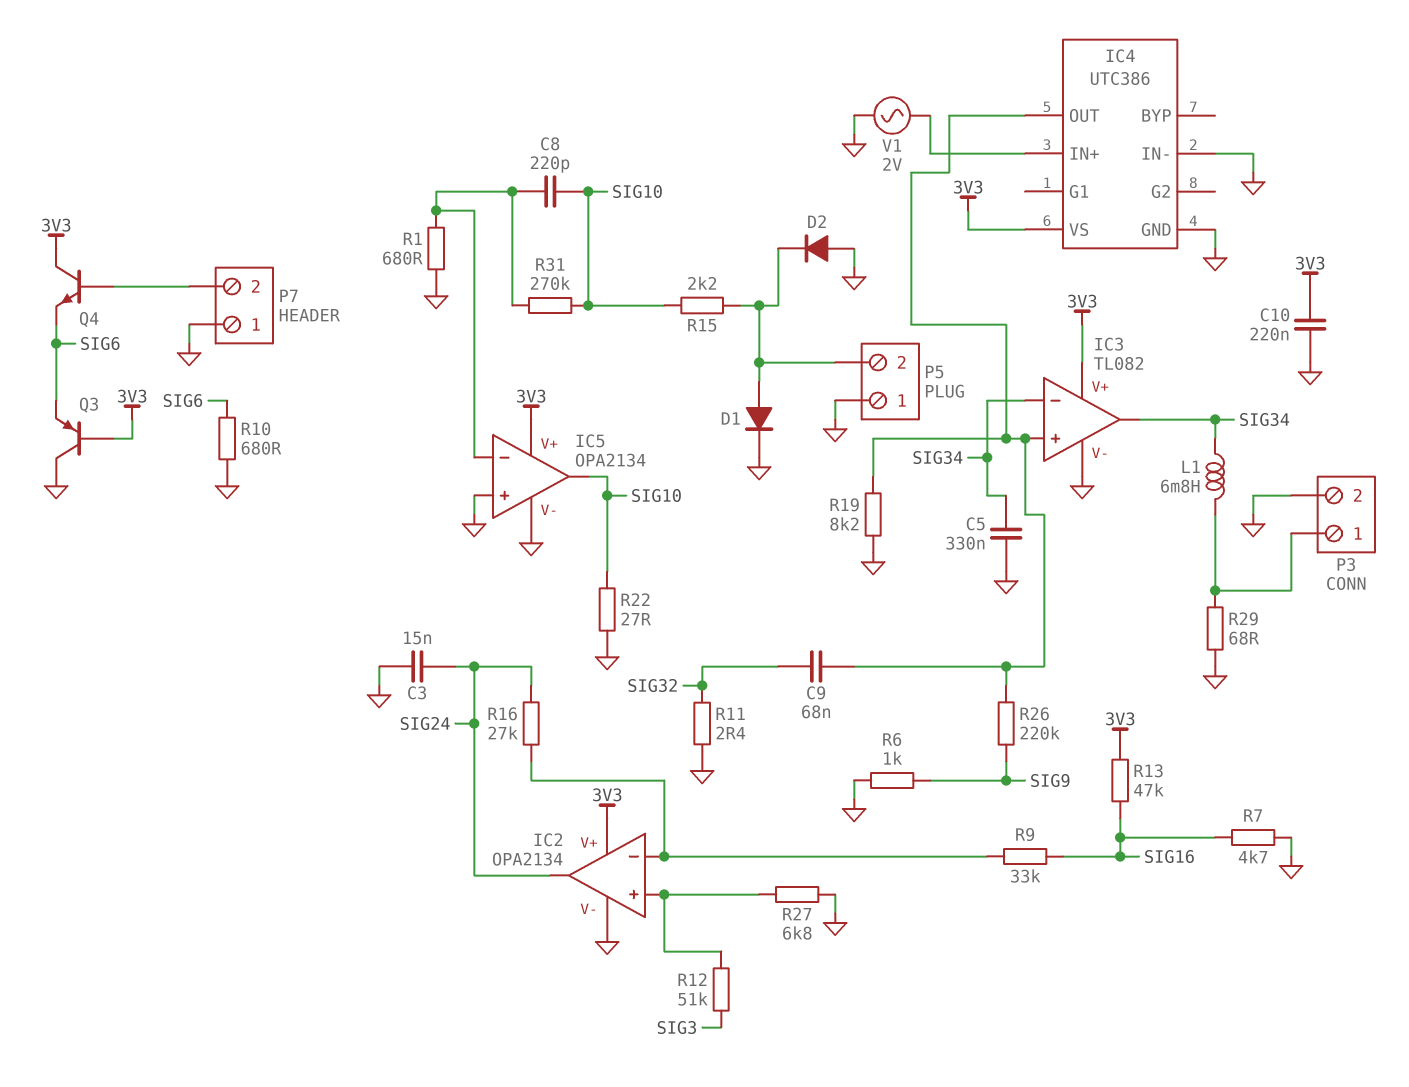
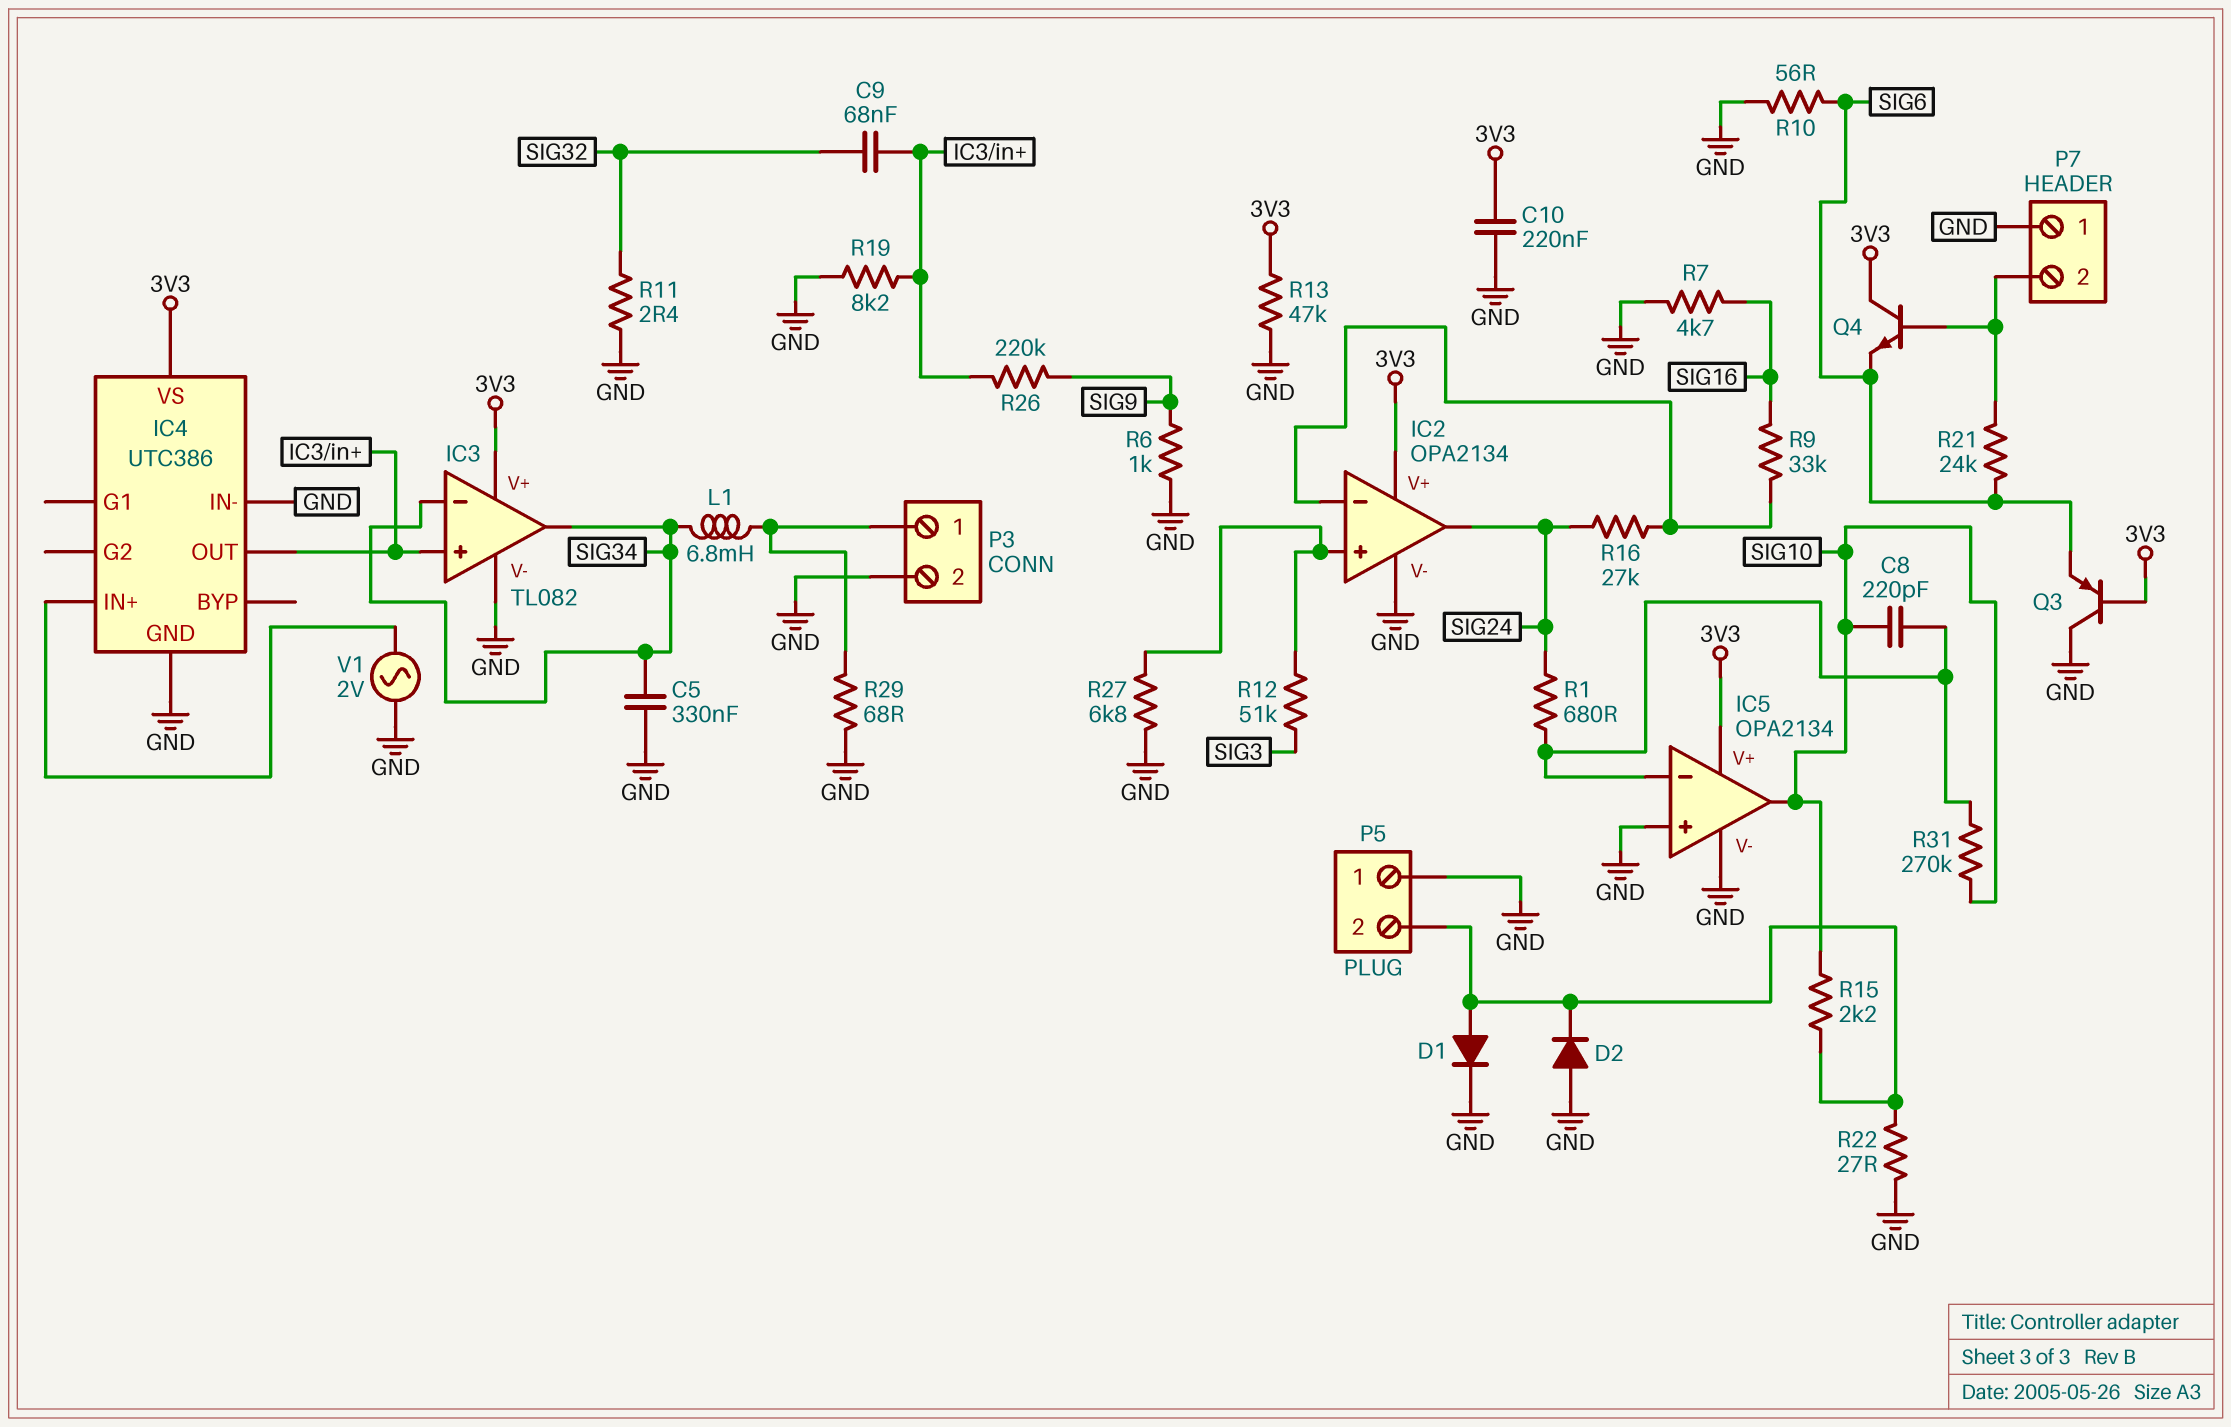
C3: 15nF (GND, SIG24) -> none
R1: 680 (GND, IC5/in-) -> 680 (IC5/in-, SIG24)
R10: 680 (GND, SIG6) -> 56 (GND, SIG6)
R13: 47k (3V3, SIG16) -> 47k (3V3, GND)
R21: none -> 24k (P7/2, SIG6)
R22: 27 (GND, SIG10) -> 27 (GND, P5/2)

